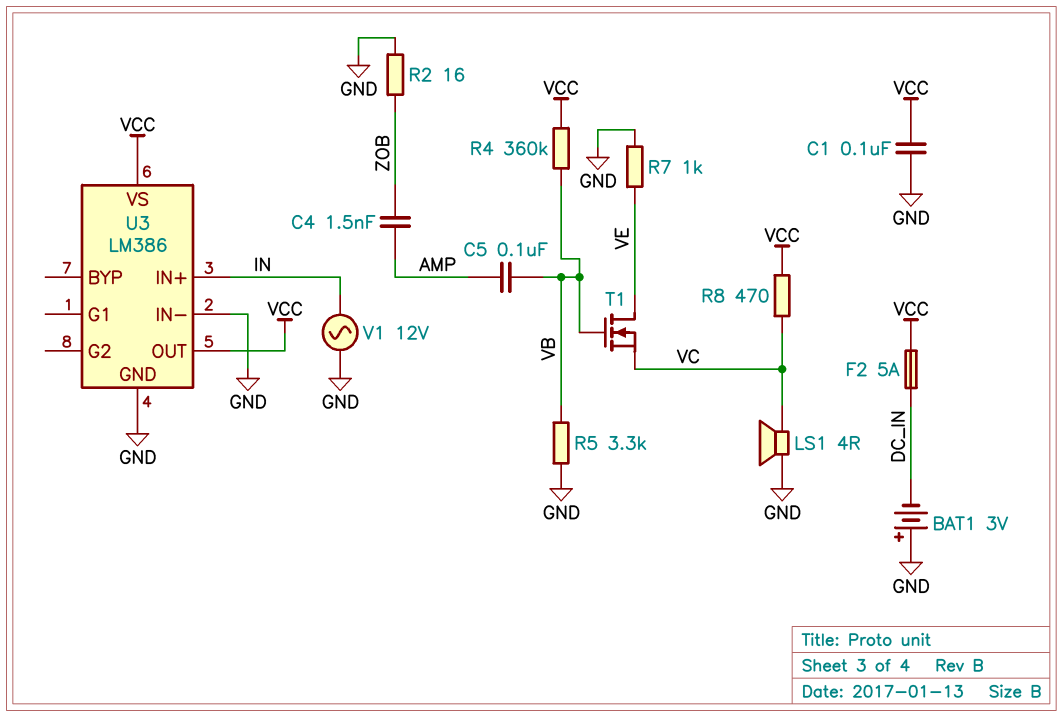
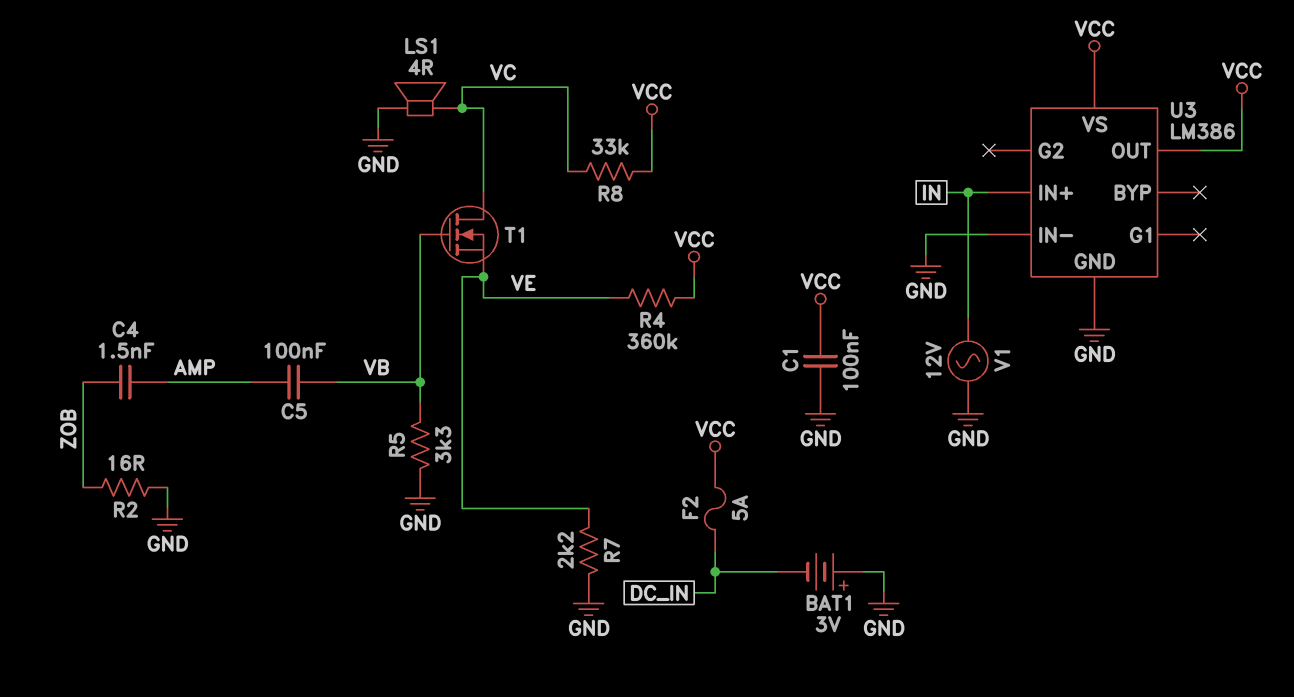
R4: 360k (VB, VCC) -> 360k (VCC, VE)
R7: 1k (GND, VE) -> 2.2k (GND, VE)
R8: 470 (VC, VCC) -> 33k (VC, VCC)
T1: NMOS (G VB, D VE, S VC) -> NMOS (G VB, D VC, S VE)

